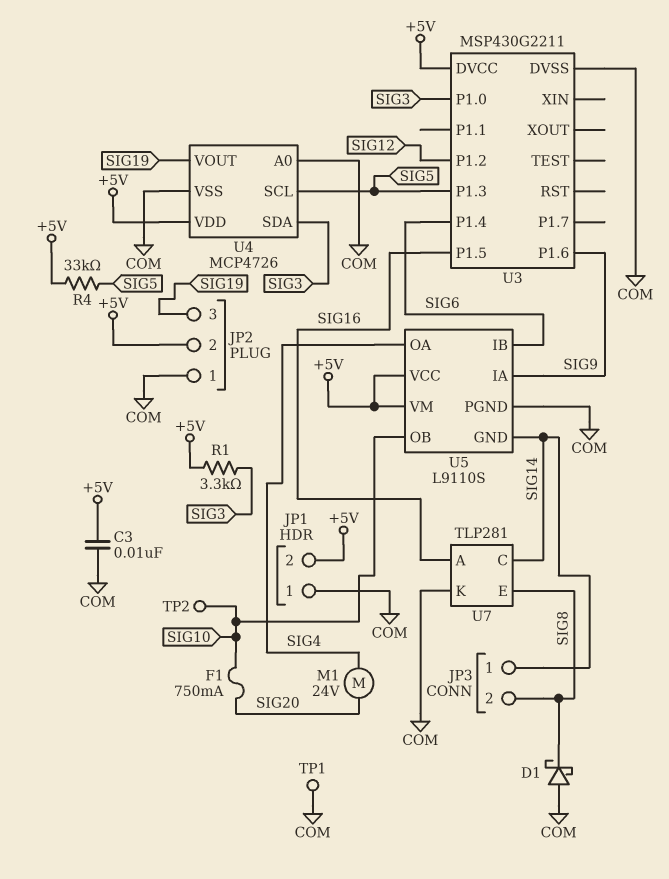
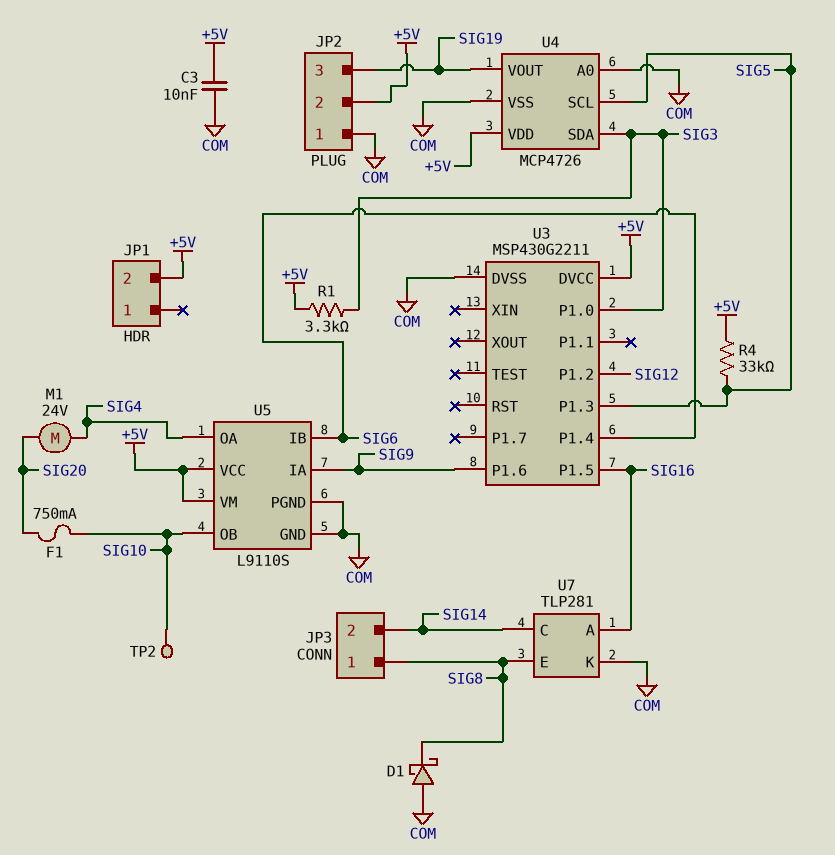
JP1 pin 1: COM -> none
JP3 pin 1: SIG14 -> SIG8
JP3 pin 2: SIG8 -> SIG14
TP1: test point (COM) -> none
U5 pin GND: SIG14 -> COM

